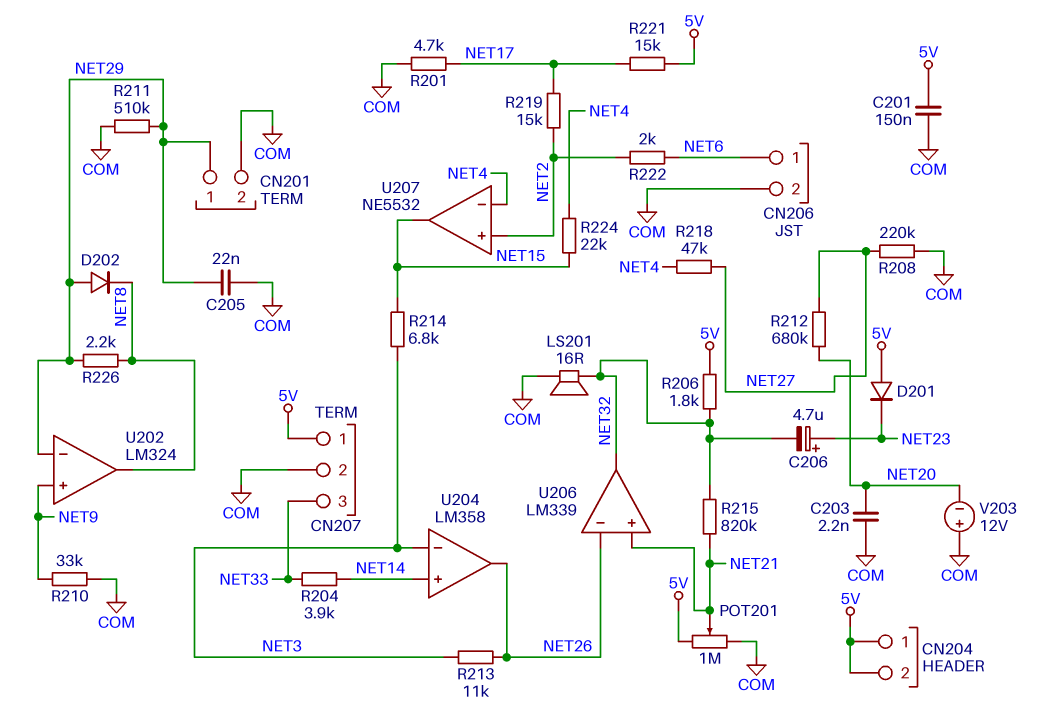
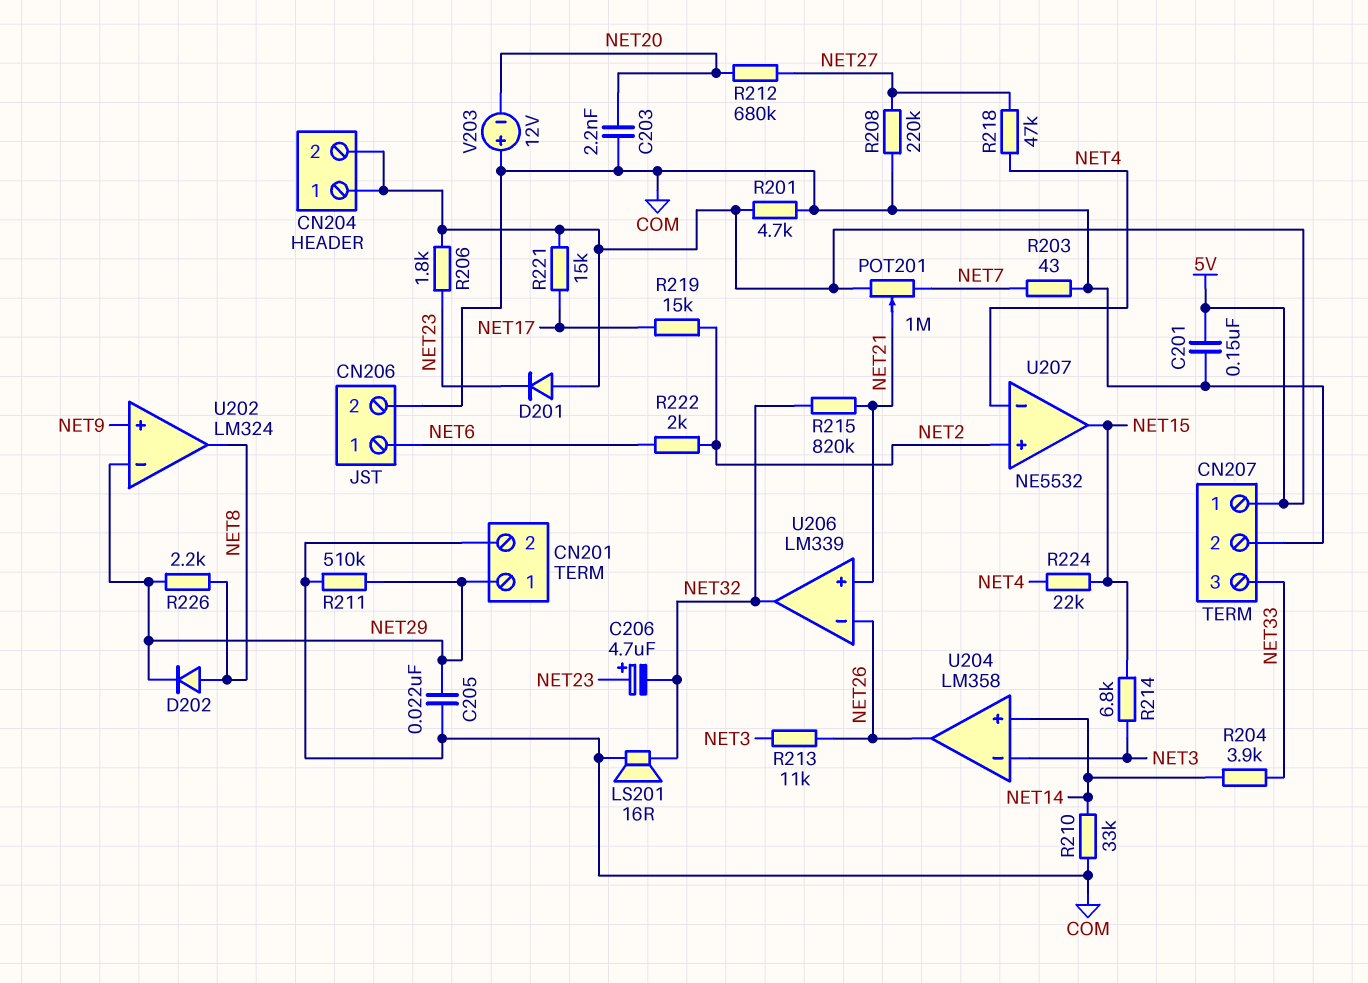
D202: diode (A NET29, K NET8) -> diode (A NET8, K NET29)
POT201: 1M (5V, COM, wiper NET21) -> 1M (5V, NET7, wiper NET21)
R201: 4.7k (COM, NET17) -> 4.7k (5V, COM)
R203: none -> 43 (COM, NET7)
R206: 1.8k (5V, NET32) -> 1.8k (5V, NET23)
R210: 33k (COM, NET9) -> 33k (COM, NET14)

